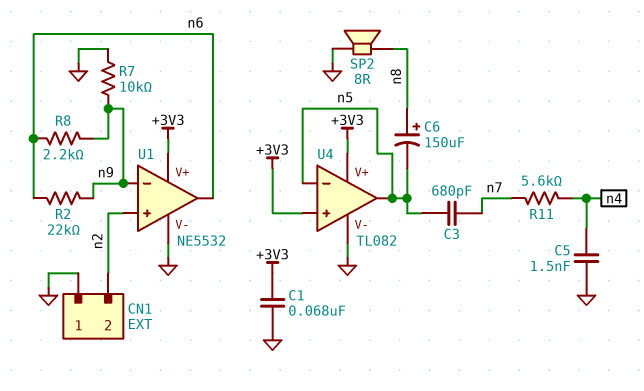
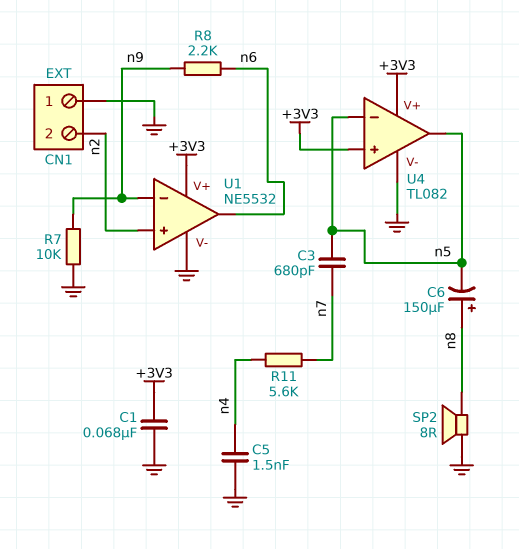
R2: 22k (n6, n9) -> none

